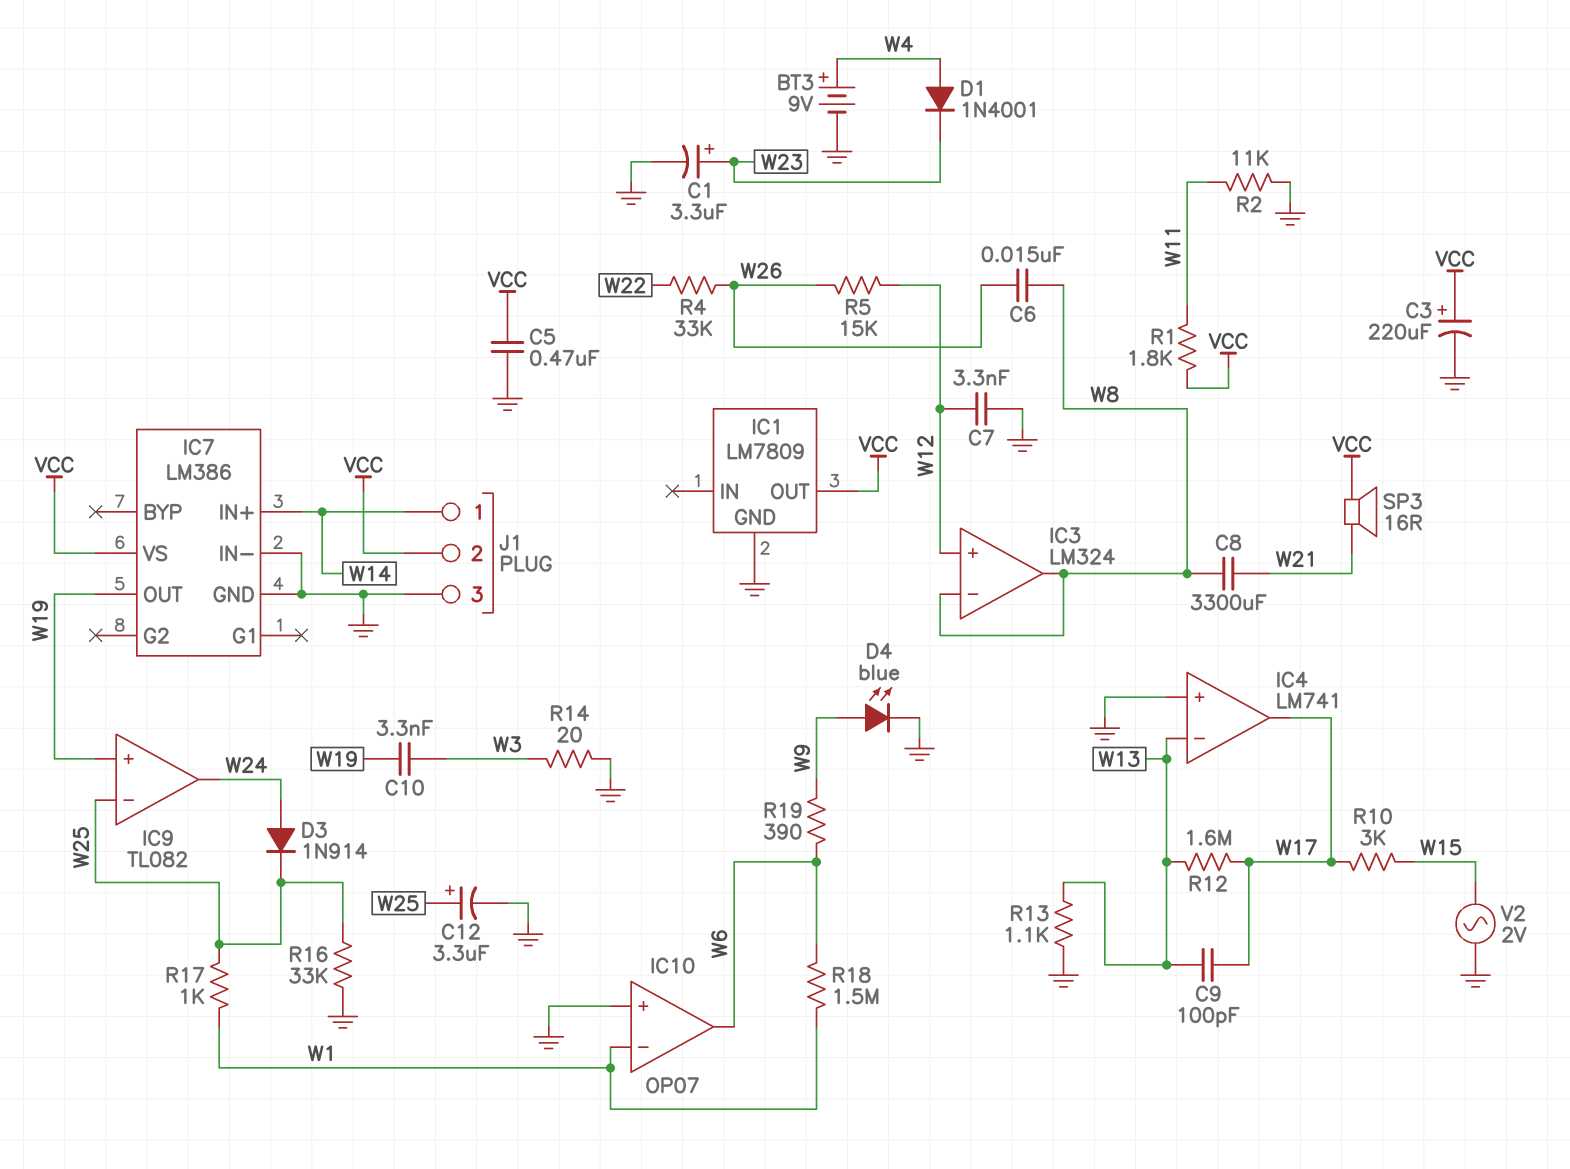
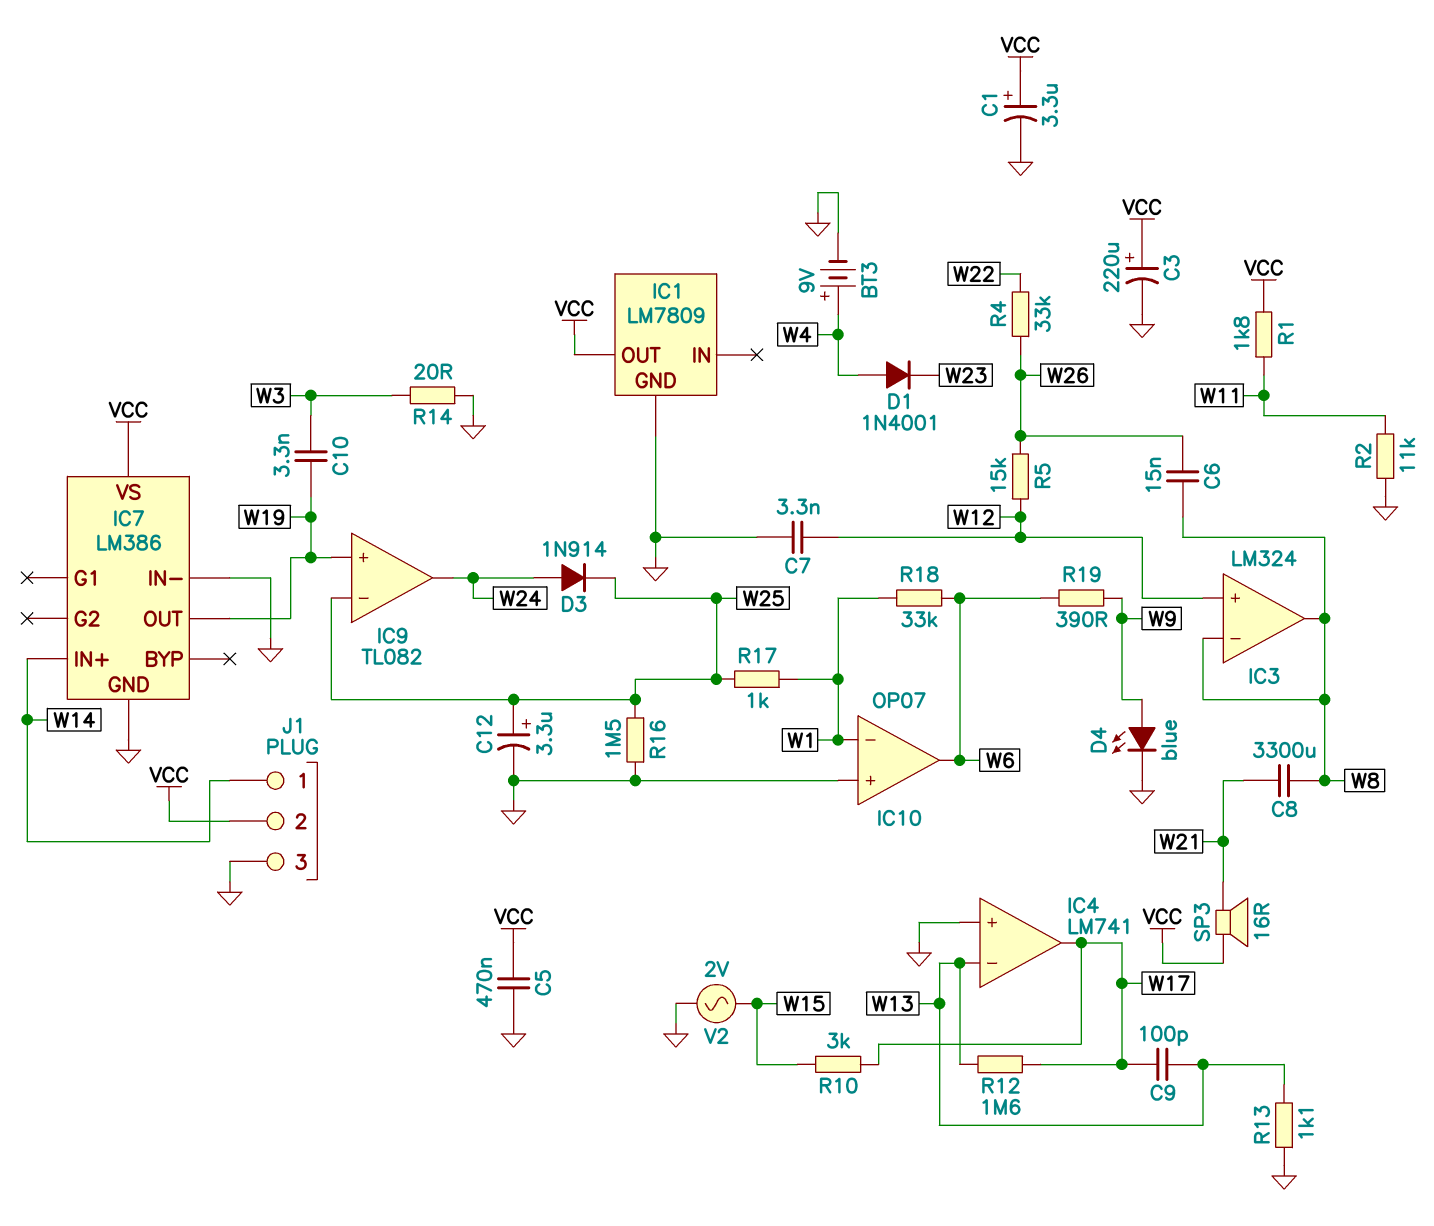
C1: 3.3uF (plus W23, minus GND) -> 3.3uF (plus VCC, minus GND)
R16: 33k (GND, W25) -> 1.5M (GND, W25)
R18: 1.5M (W1, W6) -> 33k (W1, W6)

